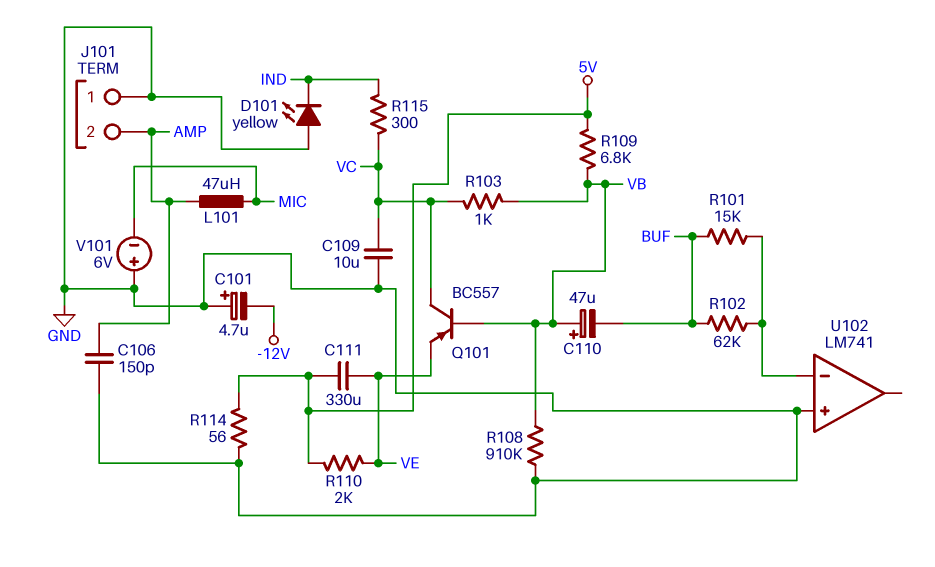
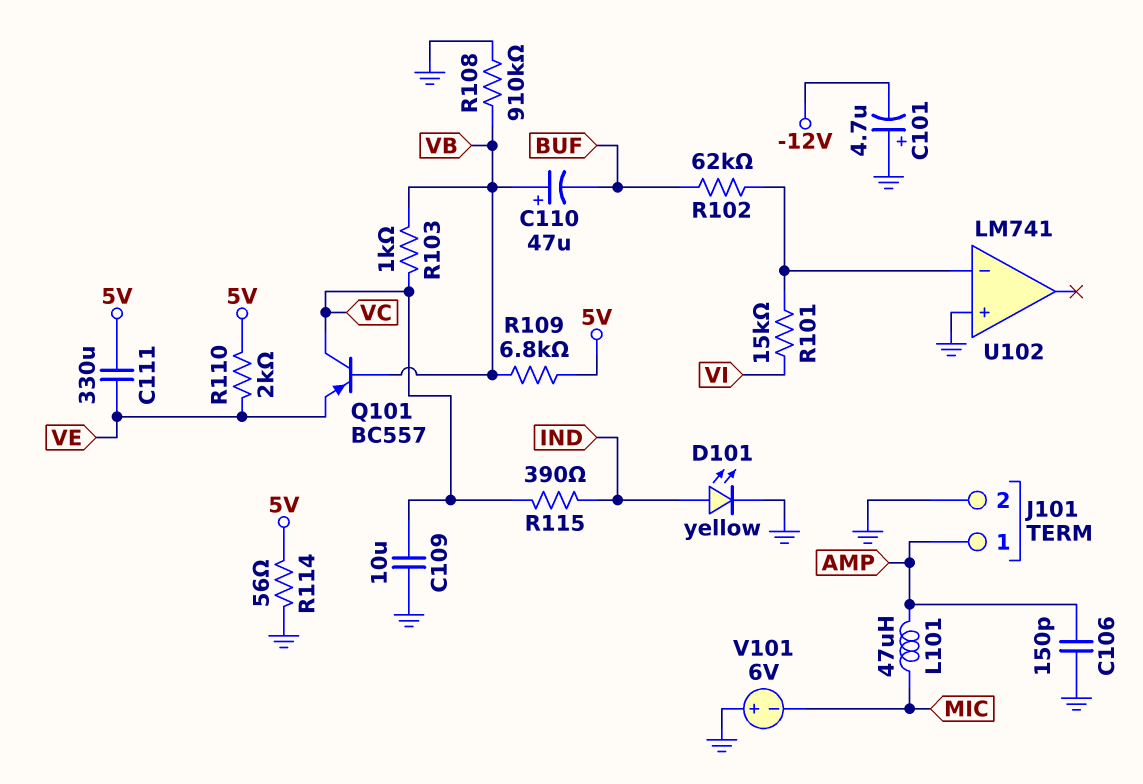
D101: LED yellow (A GND, K IND) -> LED yellow (A IND, K GND)
J101 pin 1: GND -> AMP
J101 pin 2: AMP -> GND
R101: 15k (BUF, U102/in-) -> 15k (U102/in-, VI)
R115: 300 (IND, VC) -> 390 (IND, VC)

